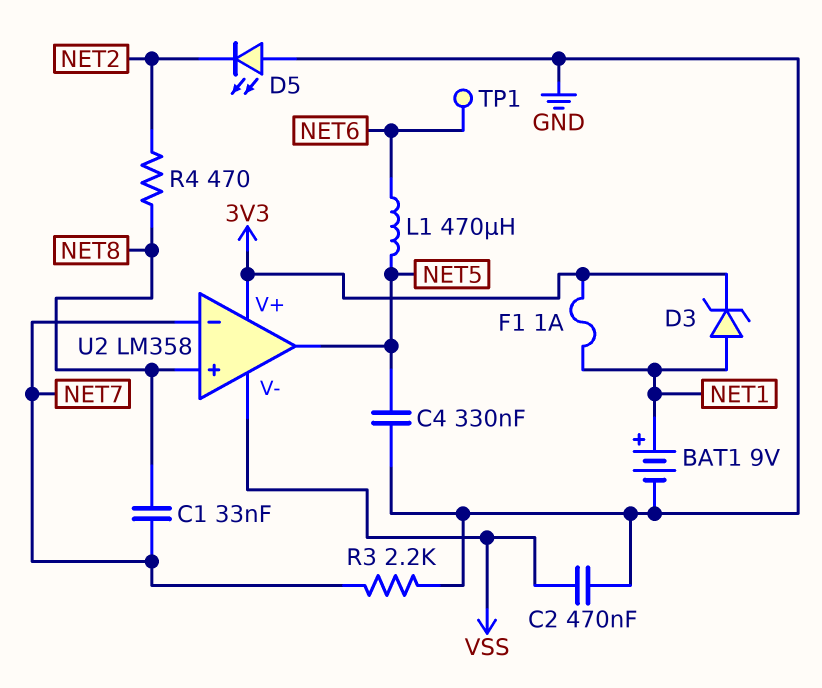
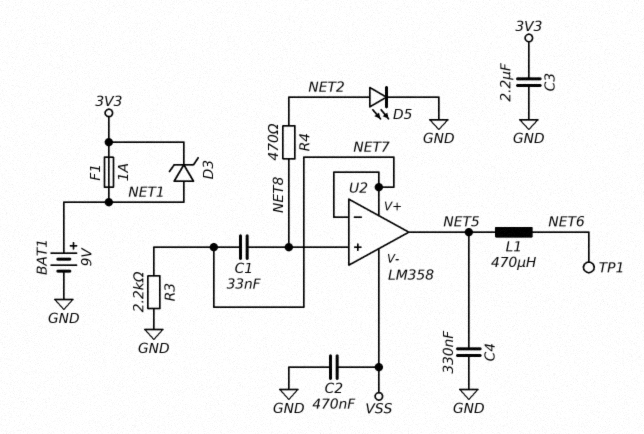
C3: none -> 2.2uF (3V3, GND)
D5: LED (A GND, K NET2) -> LED (A NET2, K GND)
U2 pin V+: 3V3 -> NET7

